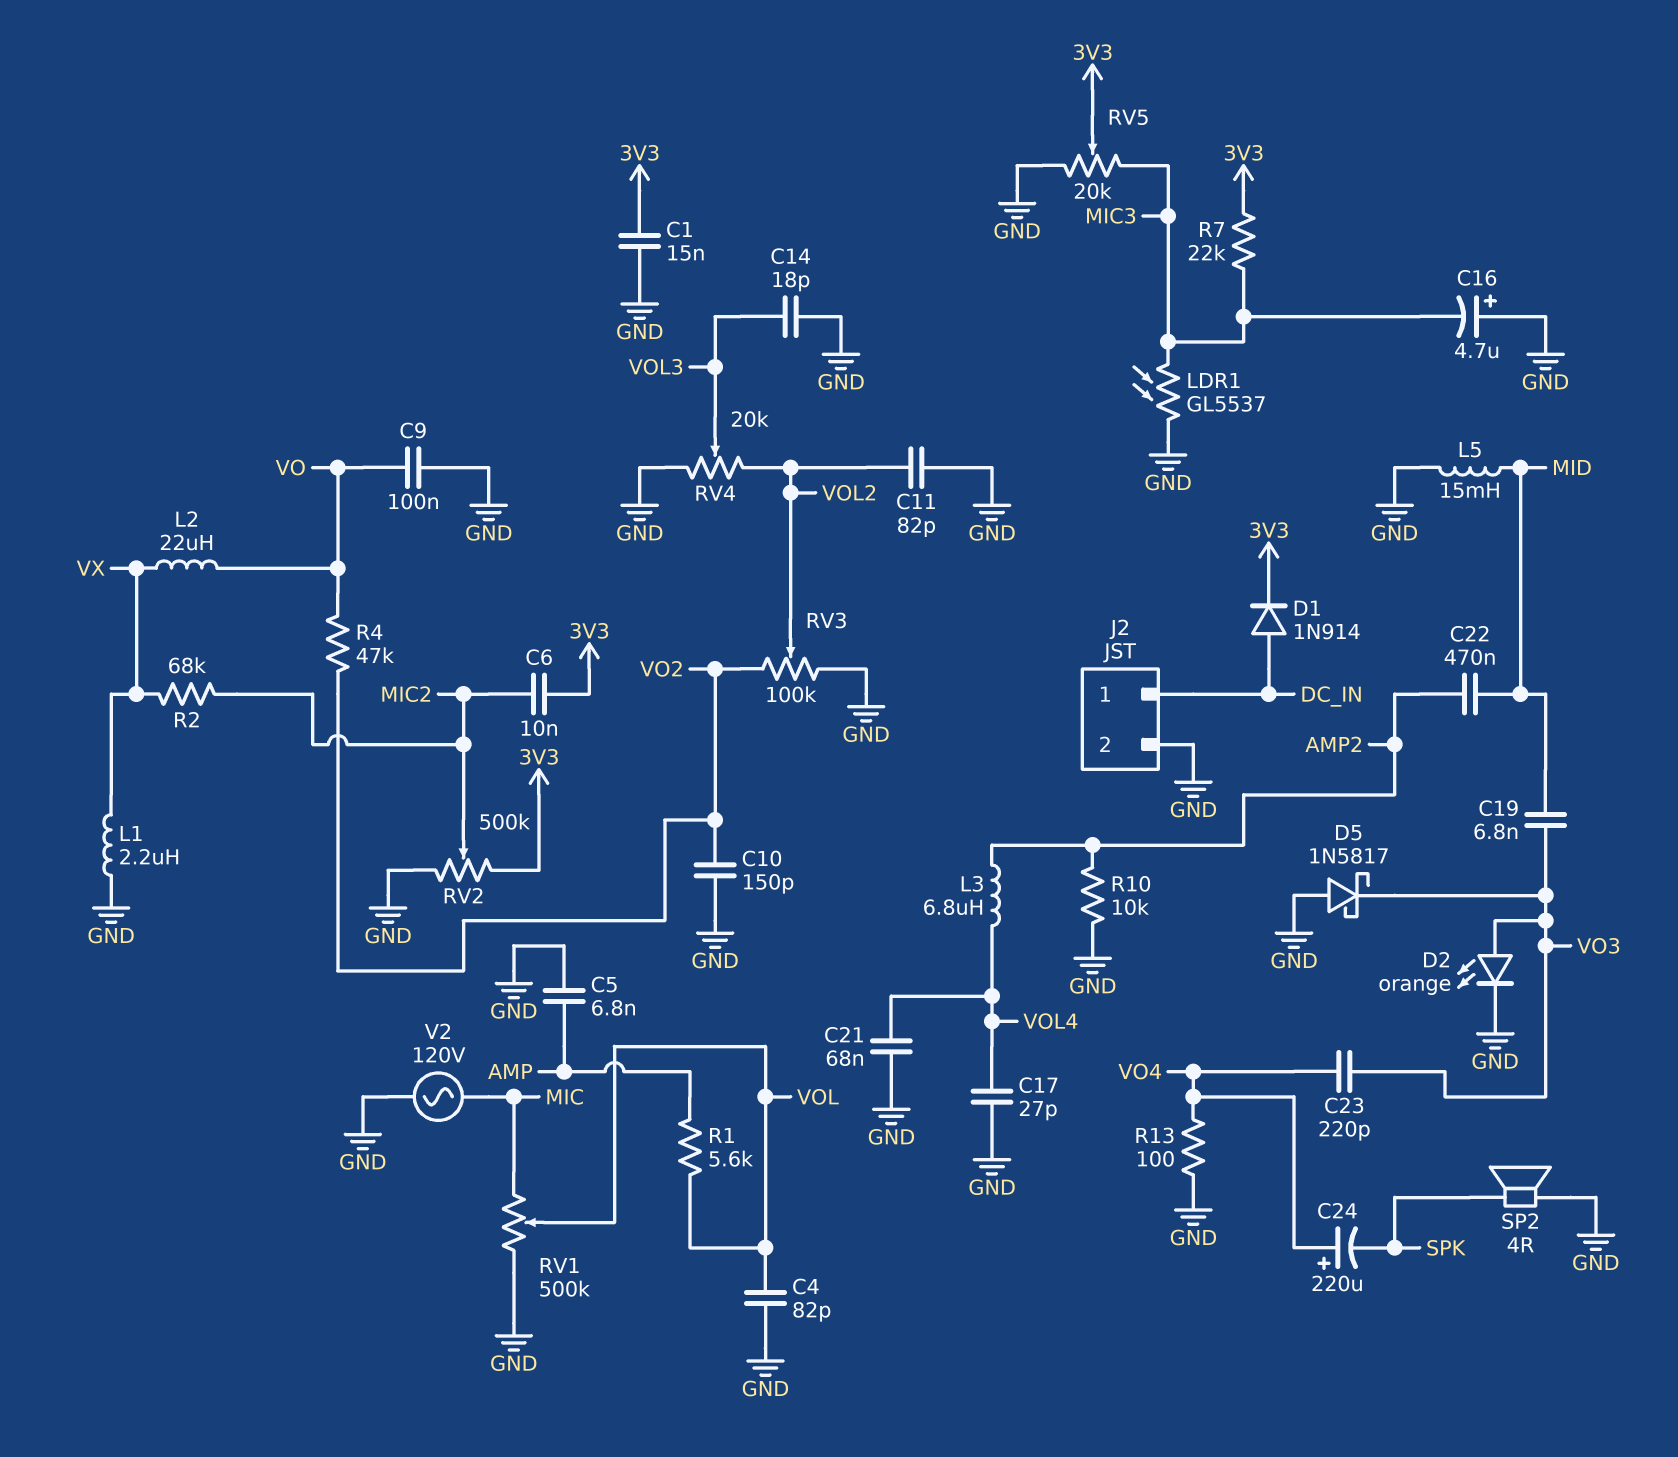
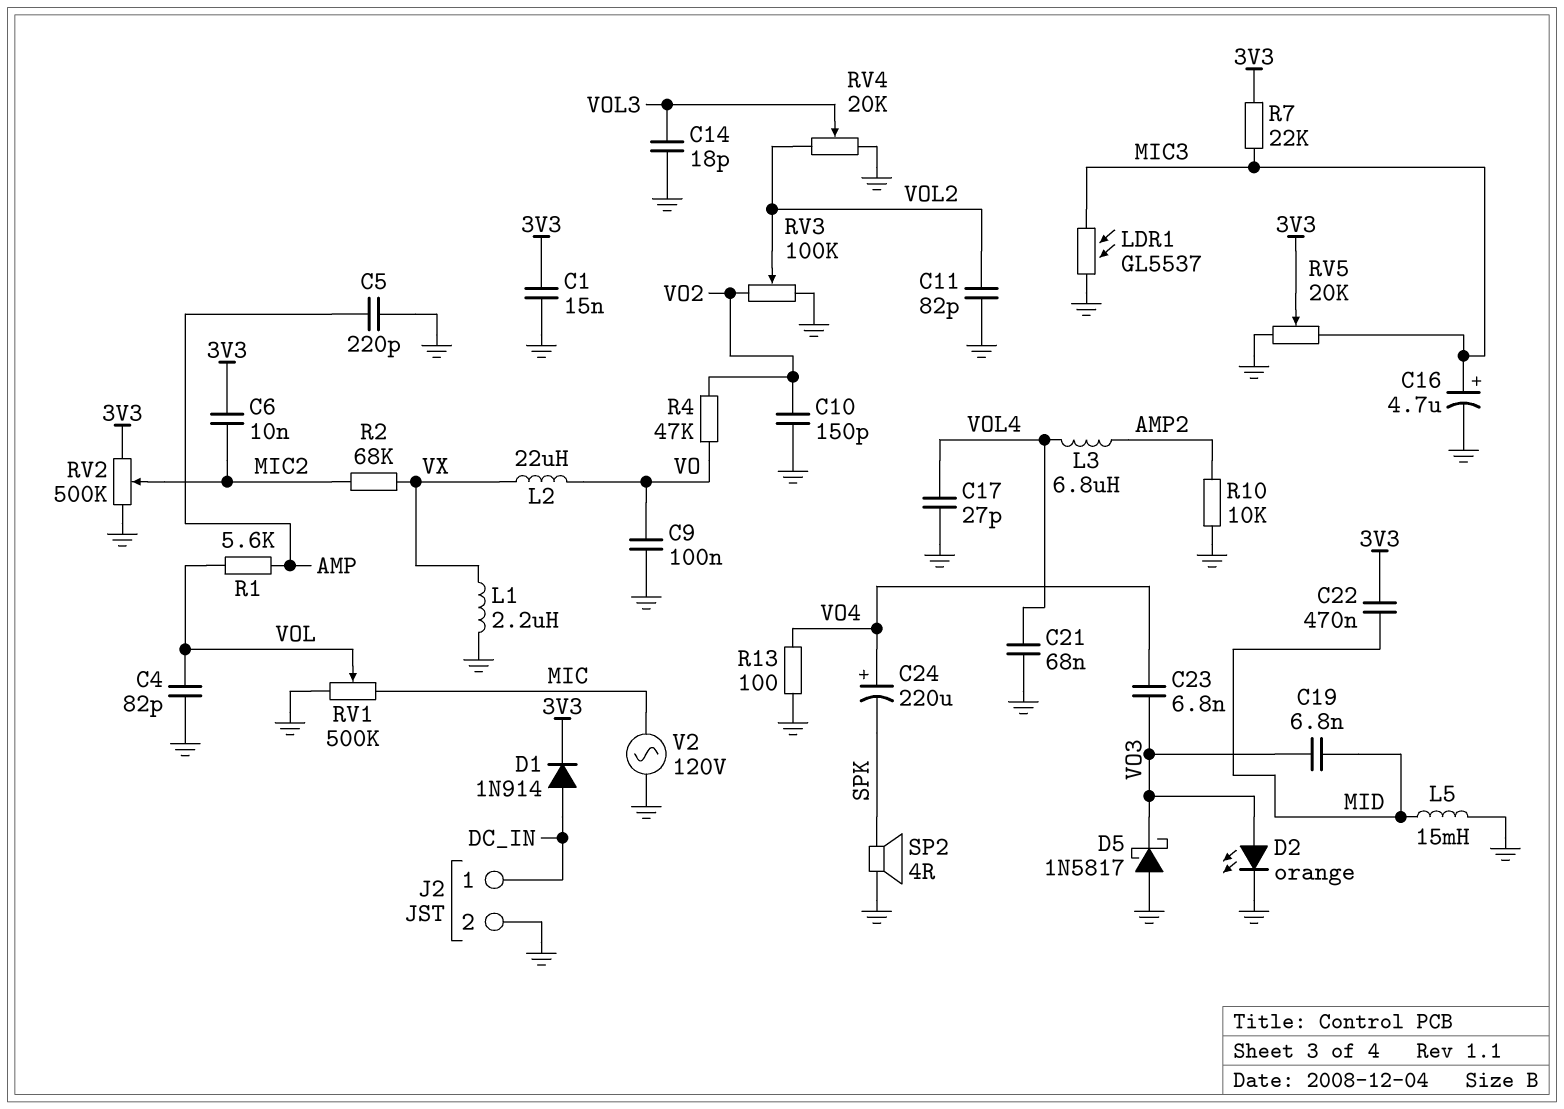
C5: 6.8nF (AMP, GND) -> 220pF (AMP, GND)
C16: 4.7uF (plus GND, minus MIC3) -> 4.7uF (plus MIC3, minus GND)
C22: 470nF (AMP2, MID) -> 470nF (3V3, MID)
C23: 220pF (VO3, VO4) -> 6.8nF (VO3, VO4)

